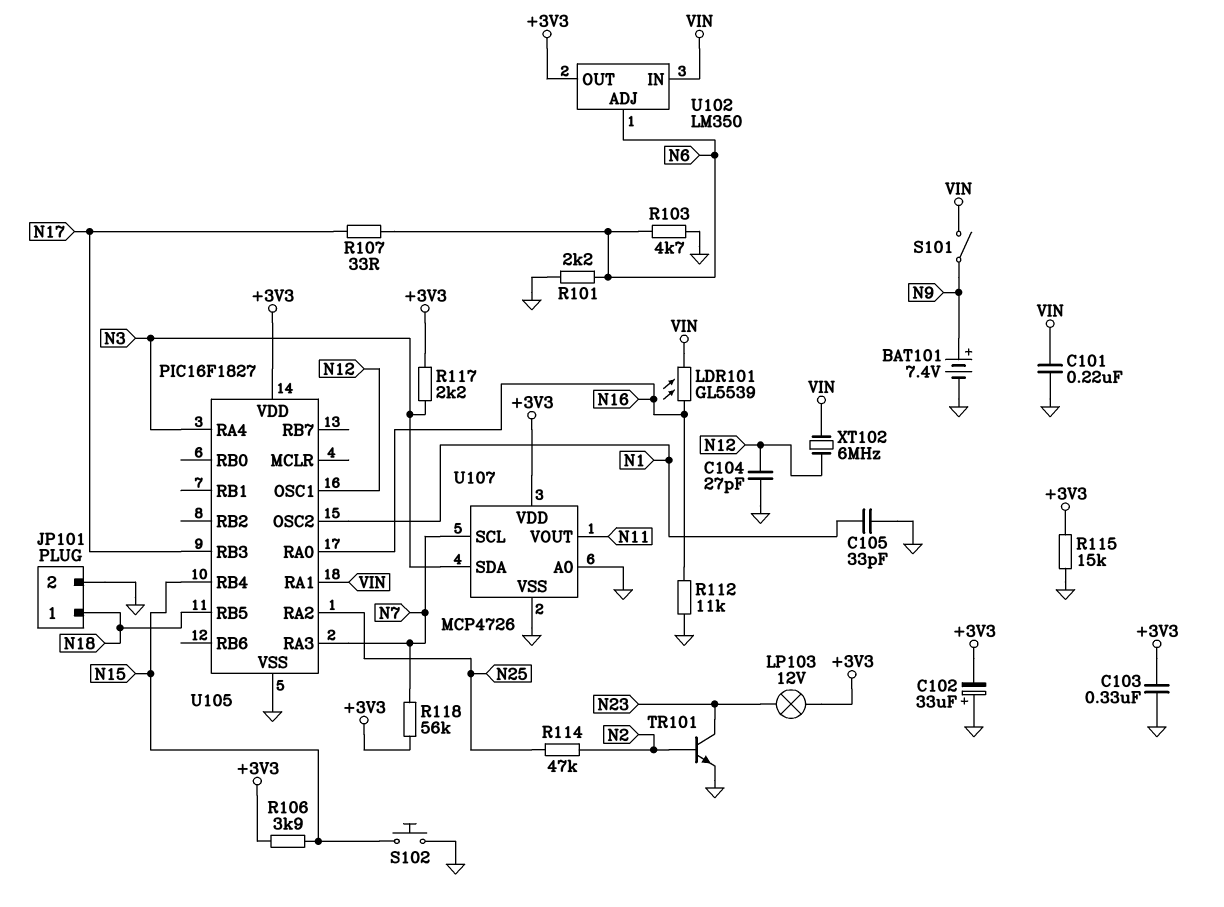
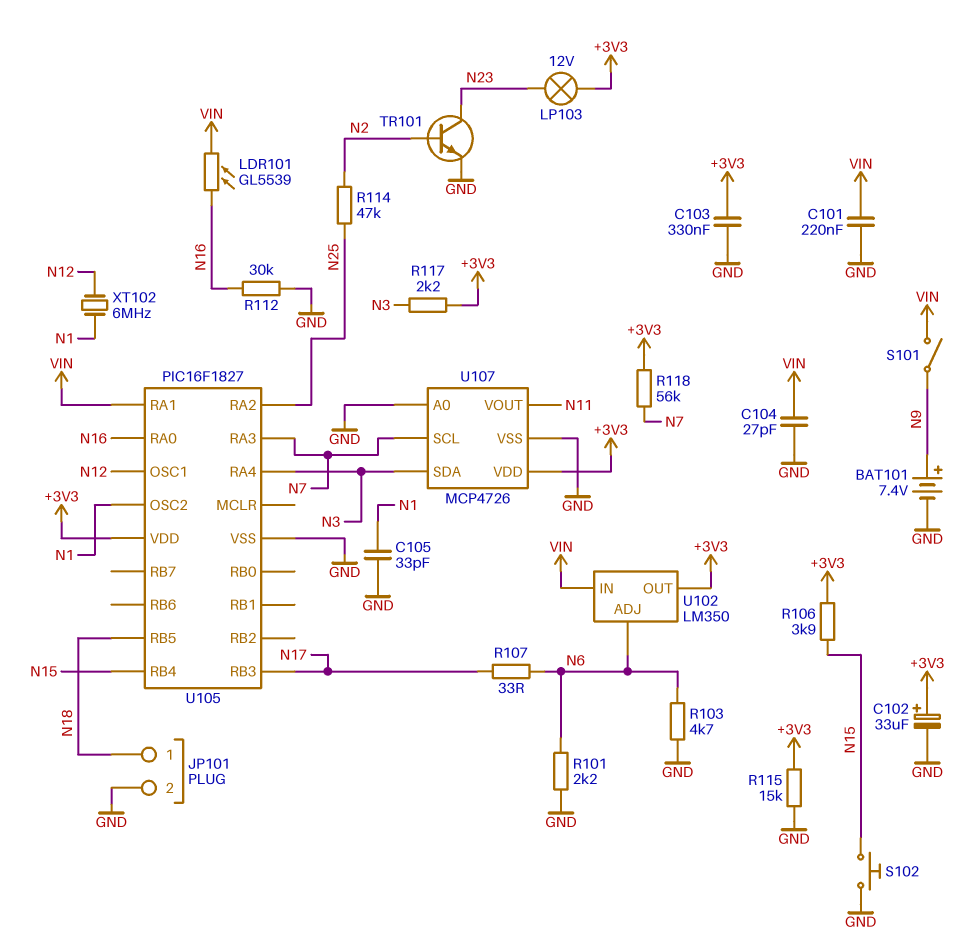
C102: 33uF (plus GND, minus +3V3) -> 33uF (plus +3V3, minus GND)
C104: 27pF (GND, N12) -> 27pF (GND, VIN)
R112: 11k (GND, N16) -> 30k (GND, N16)
XT102: 6MHz (N12, VIN) -> 6MHz (N1, N12)

